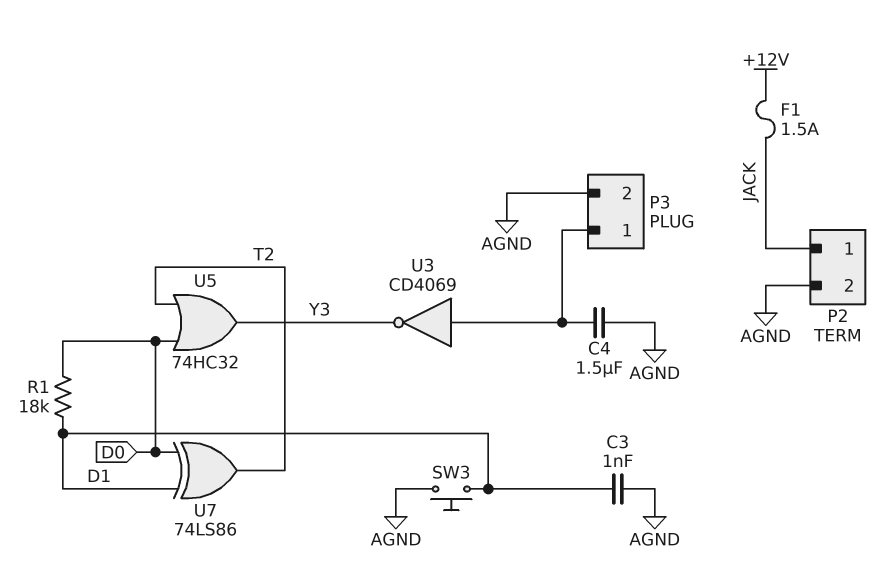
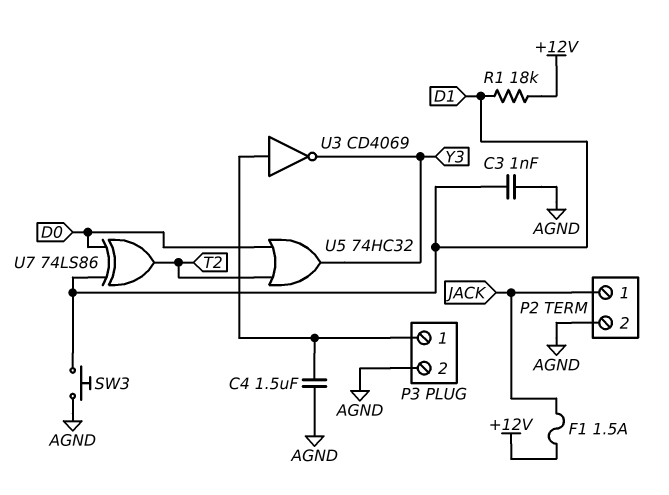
R1: 18k (D0, D1) -> 18k (+12V, D1)

